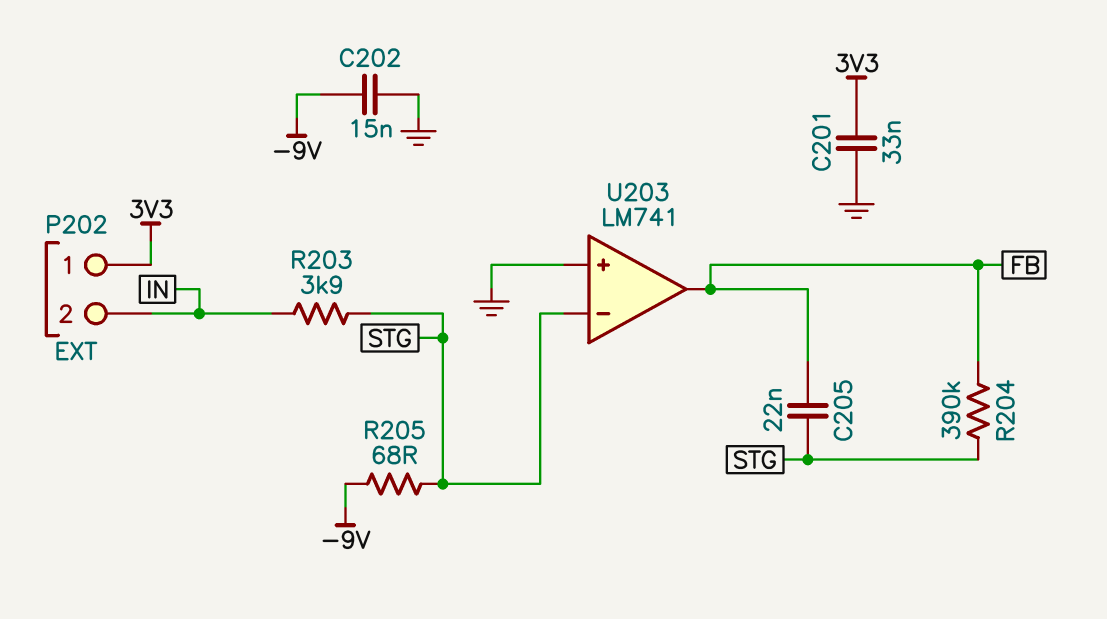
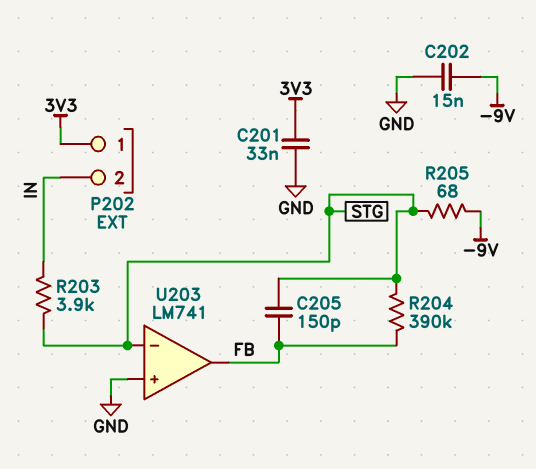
C205: 22nF (FB, STG) -> 150pF (FB, STG)

